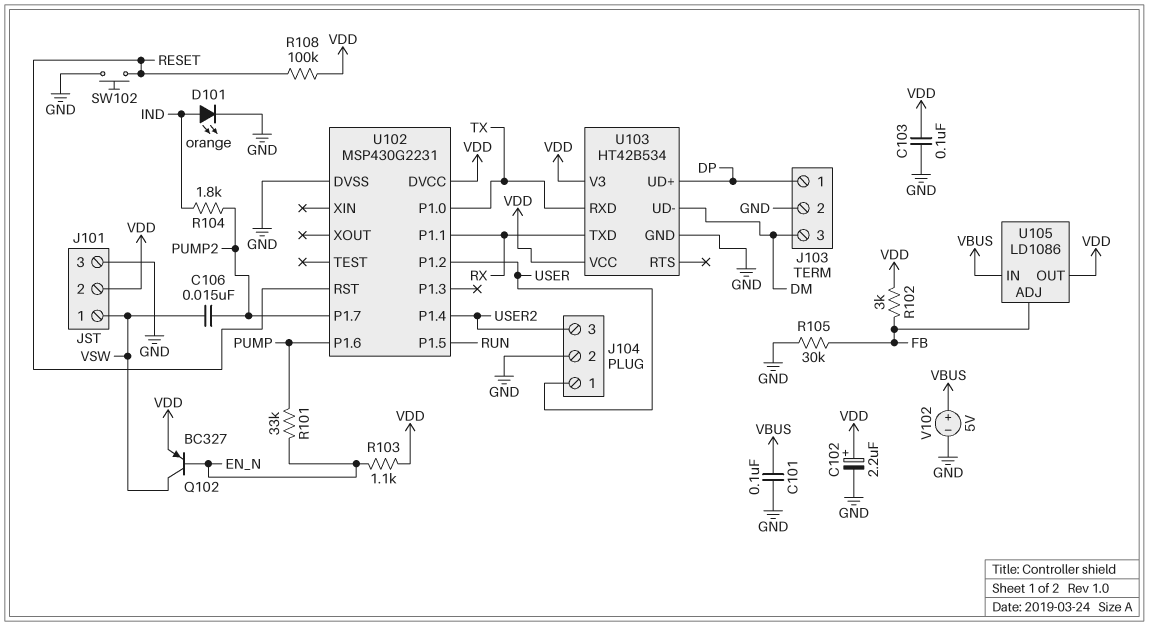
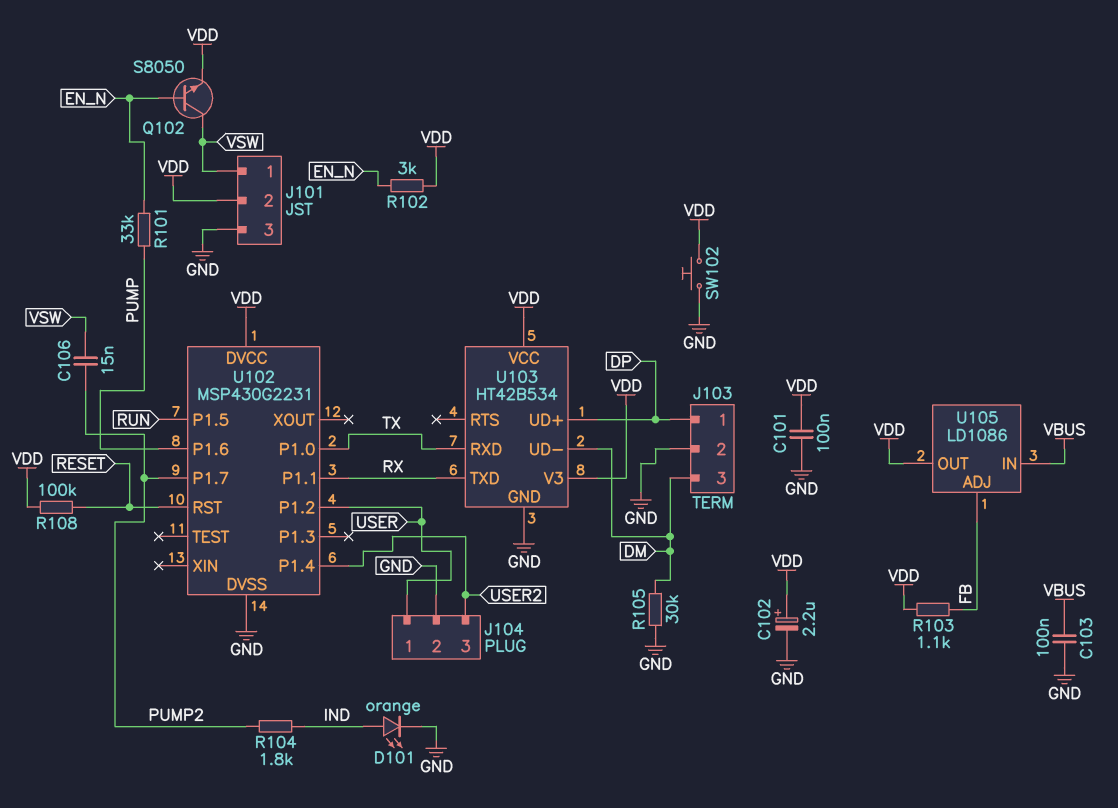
C101: 100nF (GND, VBUS) -> 100nF (GND, VDD)
C103: 100nF (GND, VDD) -> 100nF (GND, VBUS)
Q102: PNP BC327 (B EN_N, C VSW, E VDD) -> NPN S8050 (B EN_N, C VSW, E VDD)
R102: 3k (FB, VDD) -> 3k (EN_N, VDD)
R103: 1.1k (EN_N, VDD) -> 1.1k (FB, VDD)
R105: 30k (FB, GND) -> 30k (DM, GND)
SW102: button (GND, RESET) -> button (GND, VDD)
V102: 5V (plus VBUS, minus GND) -> none

